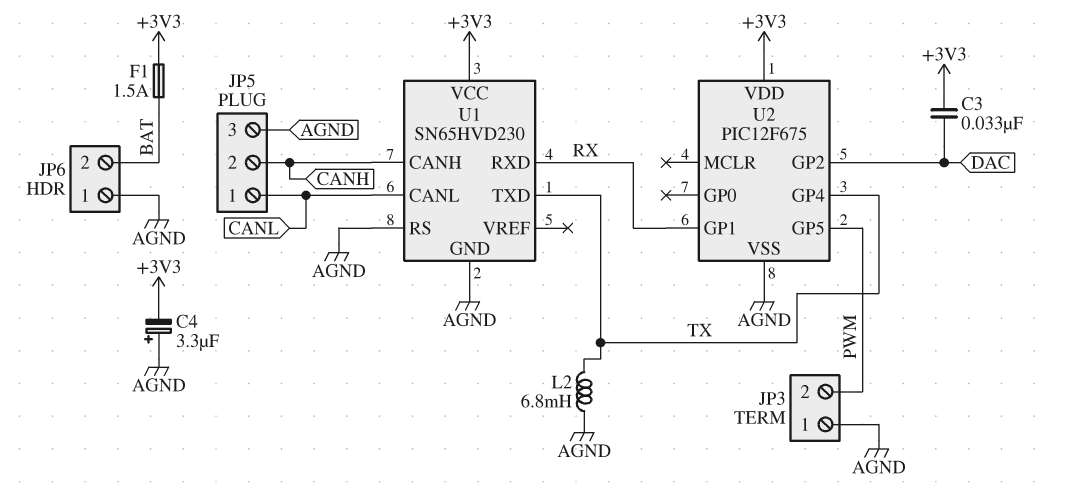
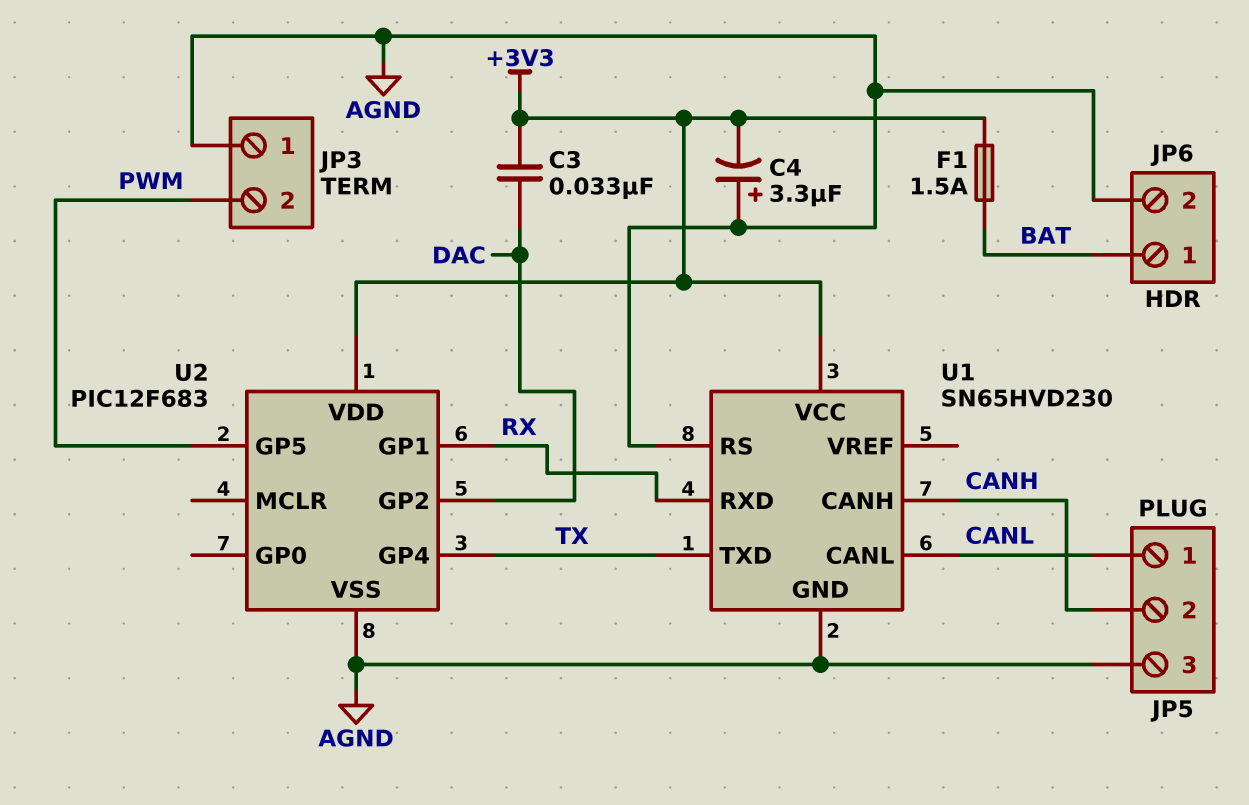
JP6 pin 1: AGND -> BAT
JP6 pin 2: BAT -> AGND
L2: 6.8mH (AGND, TX) -> none
U2: PIC12F675 -> PIC12F683

